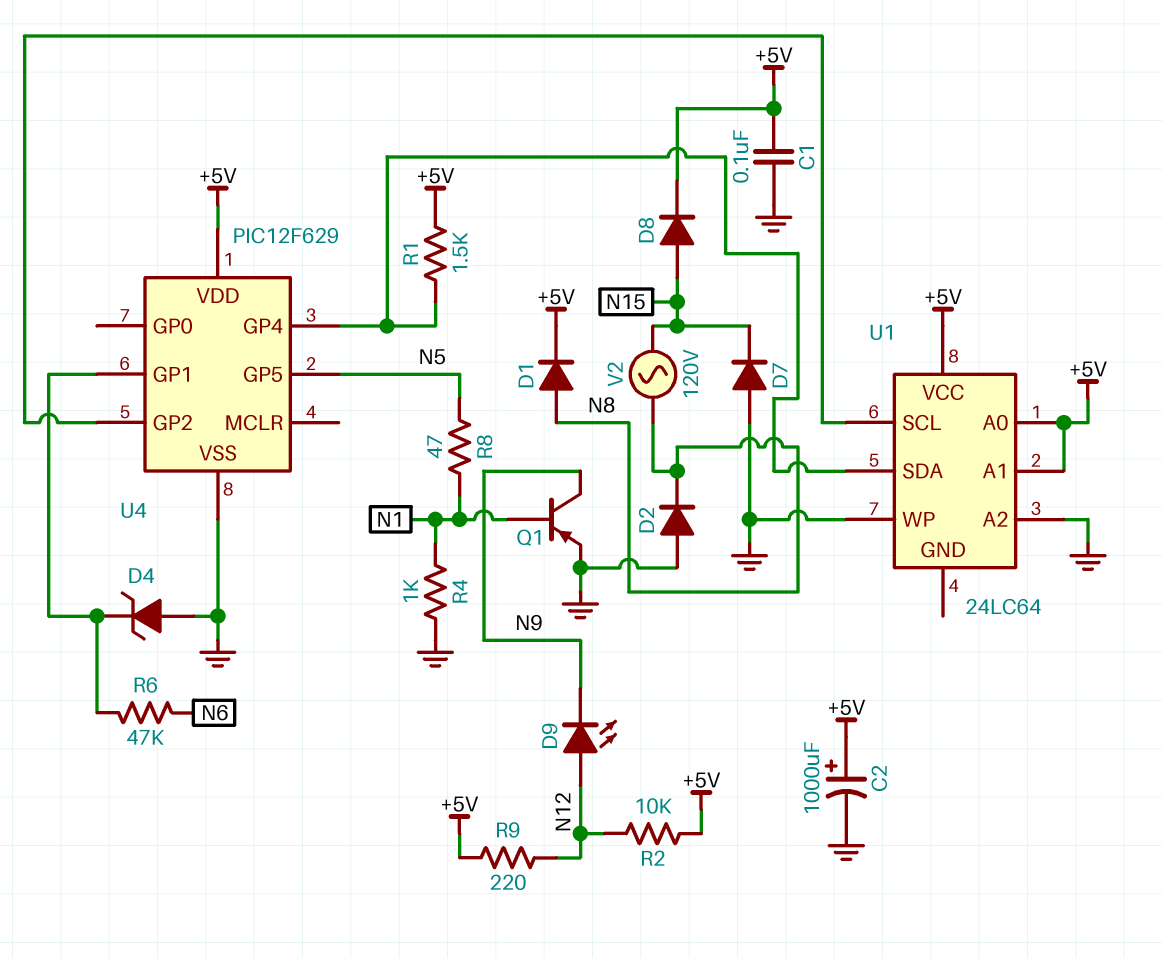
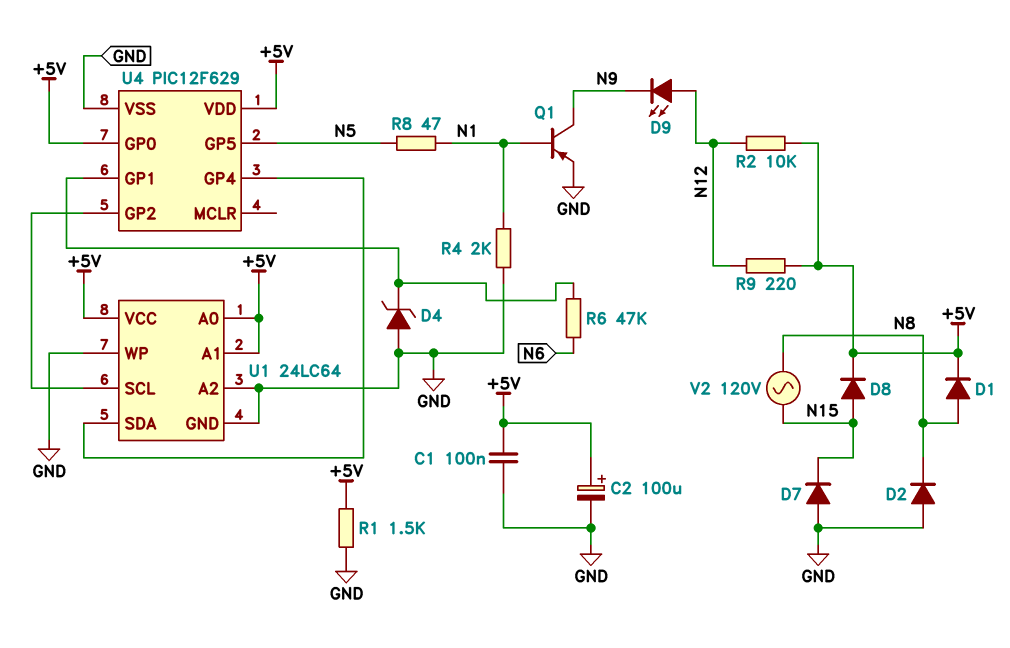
C2: 1000uF (plus +5V, minus GND) -> 100uF (plus +5V, minus GND)
R1: 1.5k (+5V, U1/SDA) -> 1.5k (+5V, GND)
R4: 1k (GND, N1) -> 2k (GND, N1)
U1 pin GND: none -> GND
U4 pin GP0: none -> +5V

